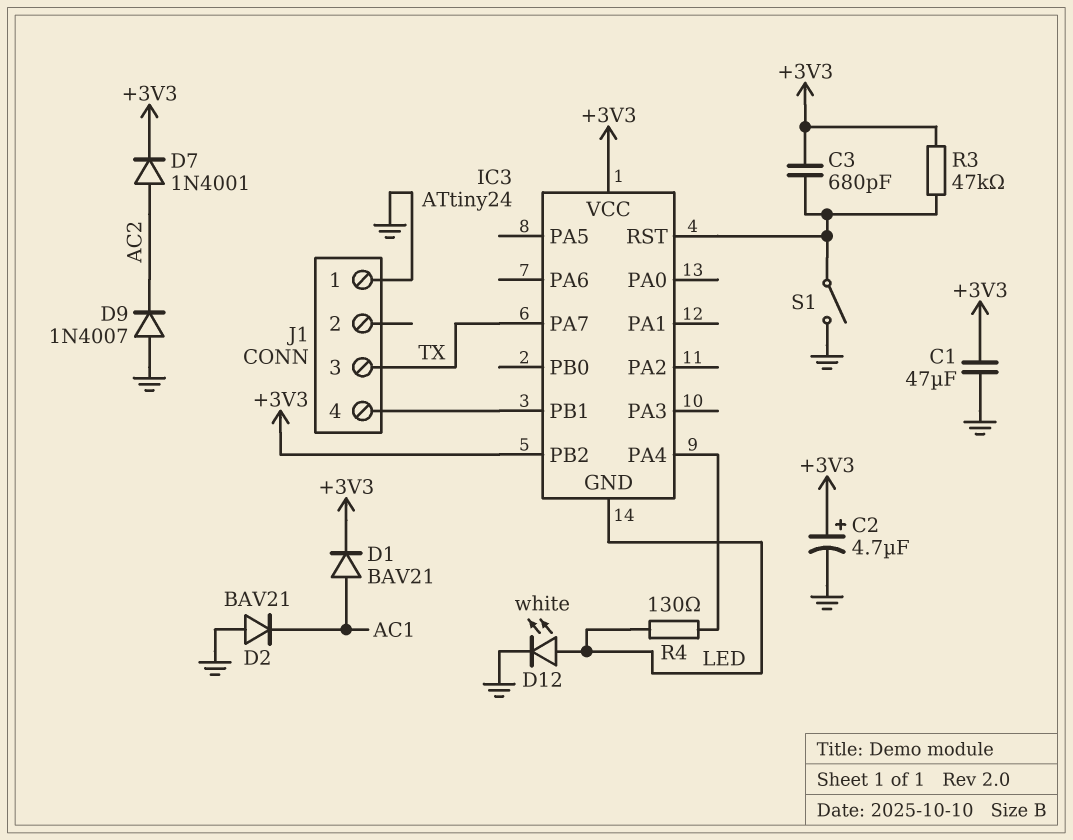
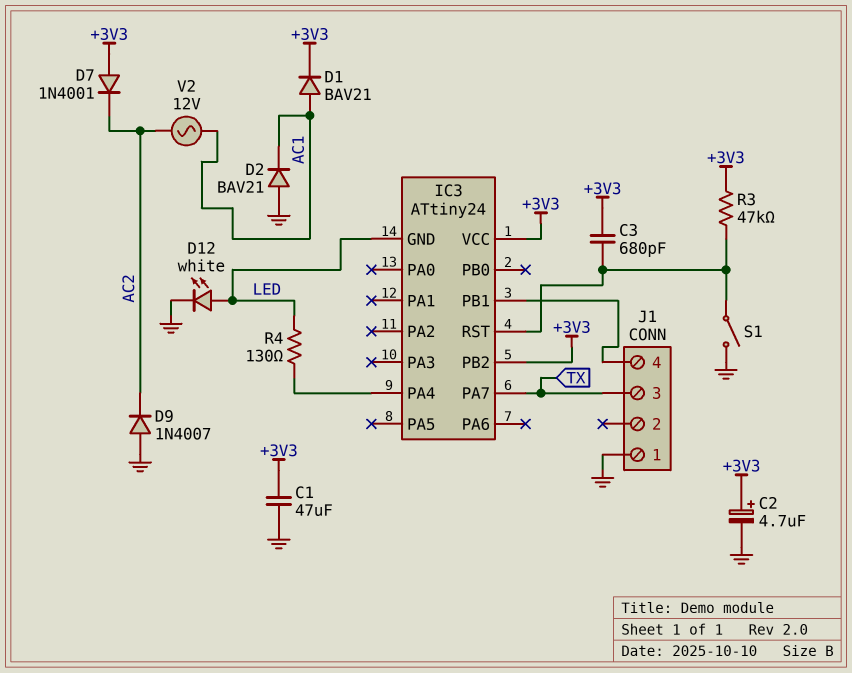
D7: diode 1N4001 (A AC2, K +3V3) -> diode 1N4001 (A +3V3, K AC2)
V2: none -> AC 12V (AC1, AC2)

